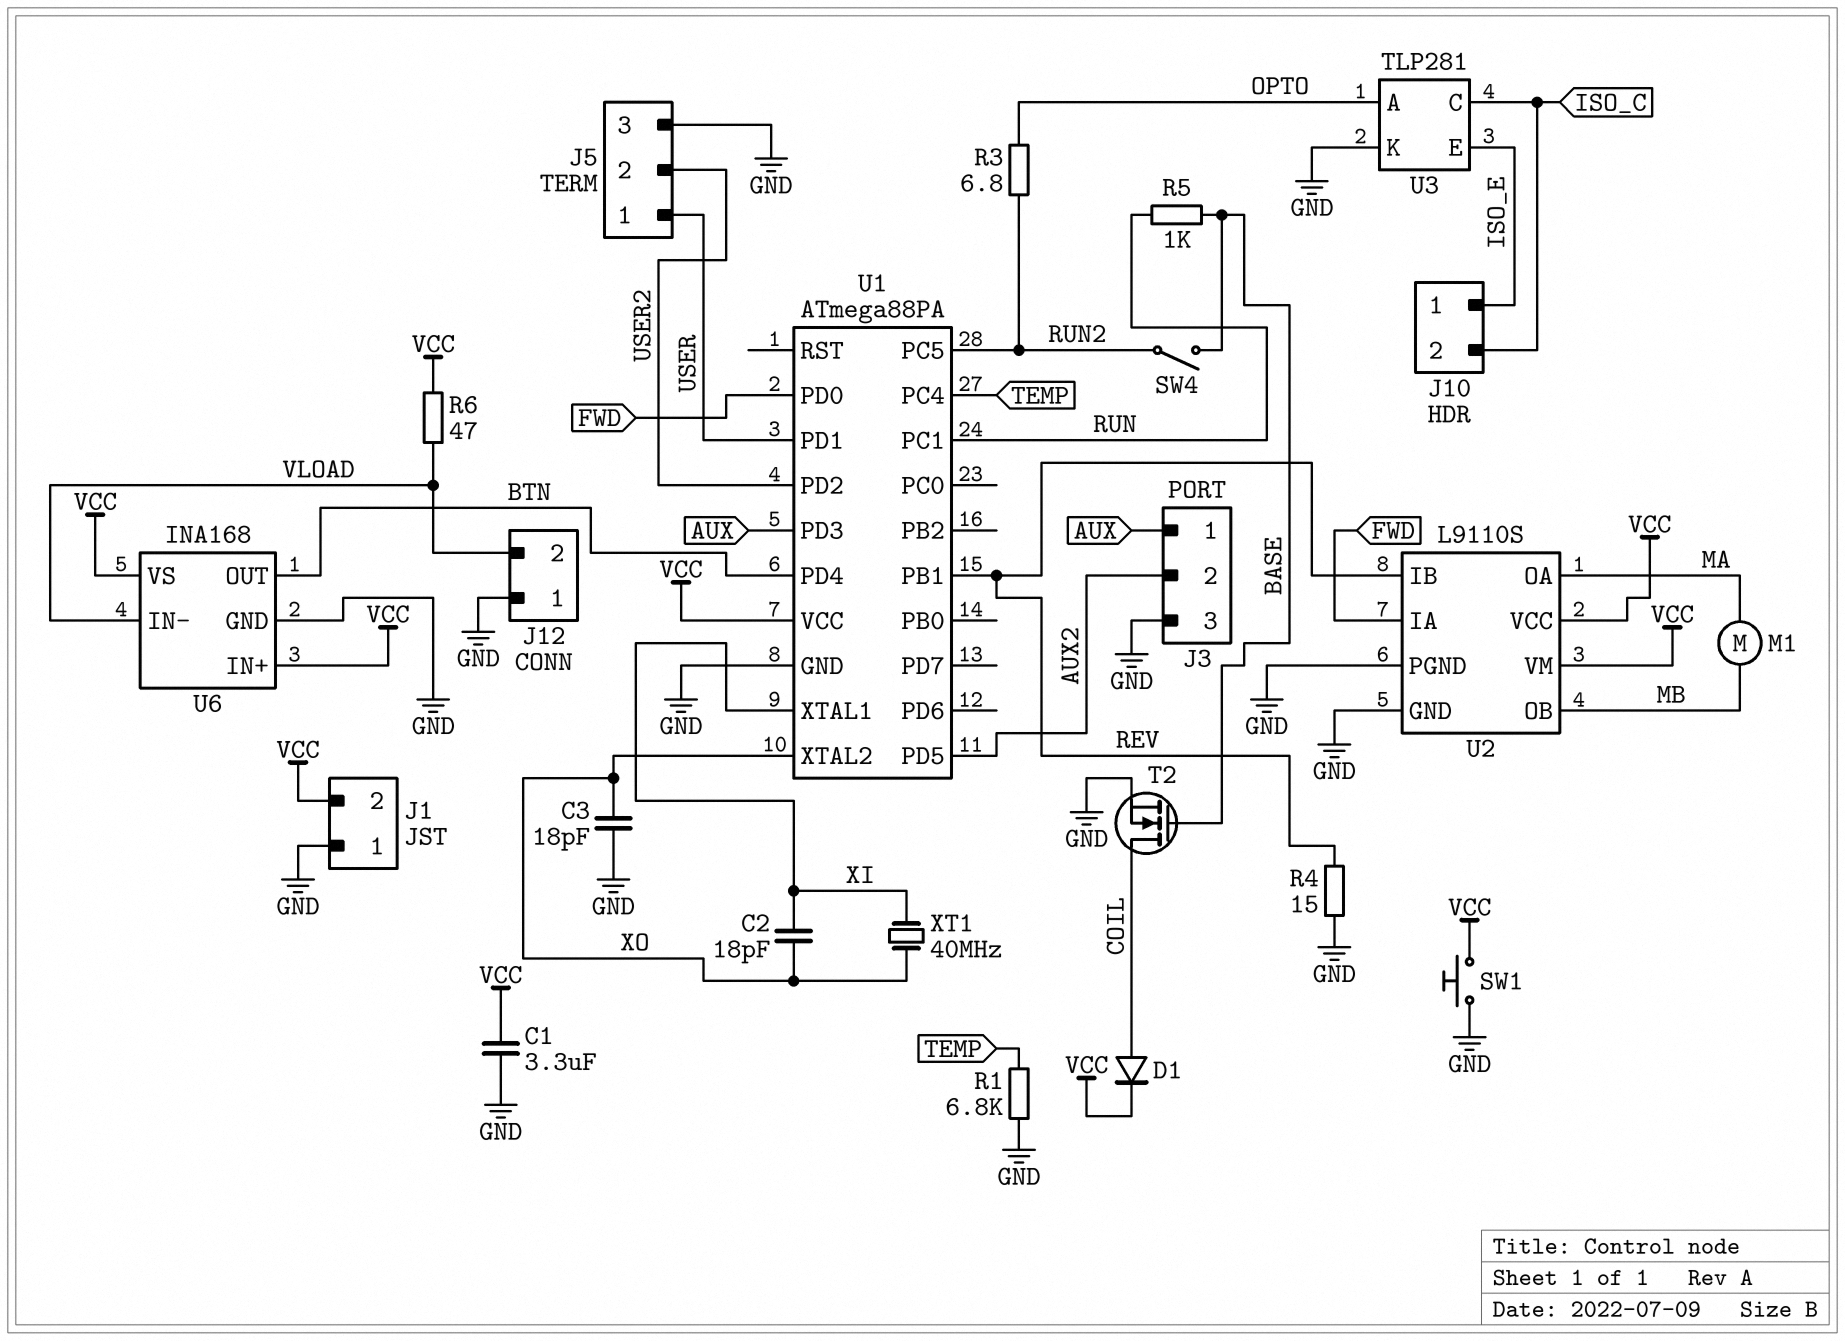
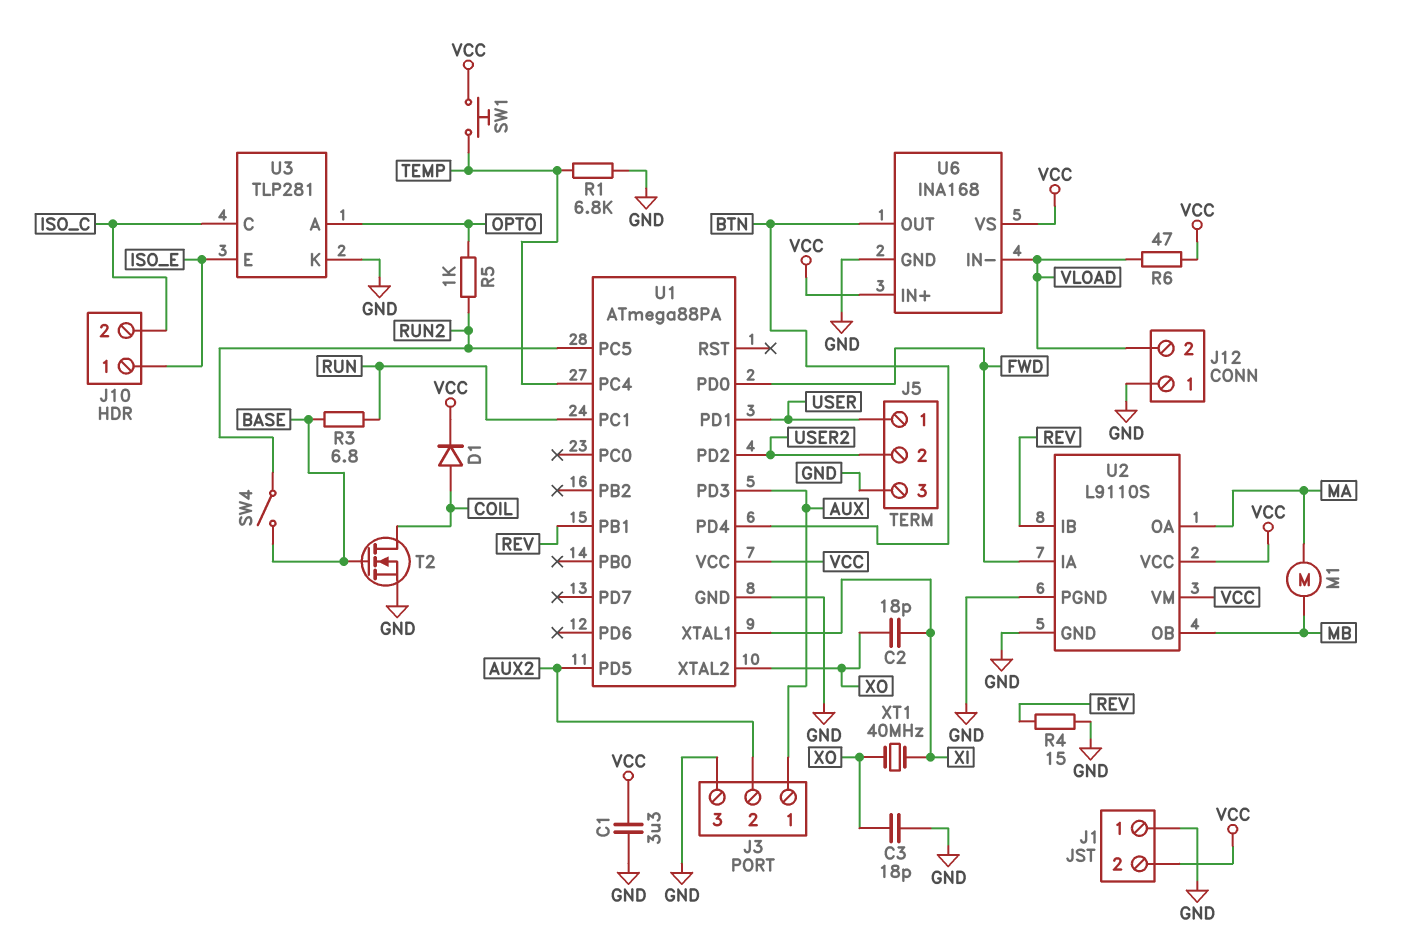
R3: 6.8 (OPTO, RUN2) -> 6.8 (BASE, RUN)
R5: 1k (BASE, RUN) -> 1k (OPTO, RUN2)
SW1: button (GND, VCC) -> button (TEMP, VCC)

